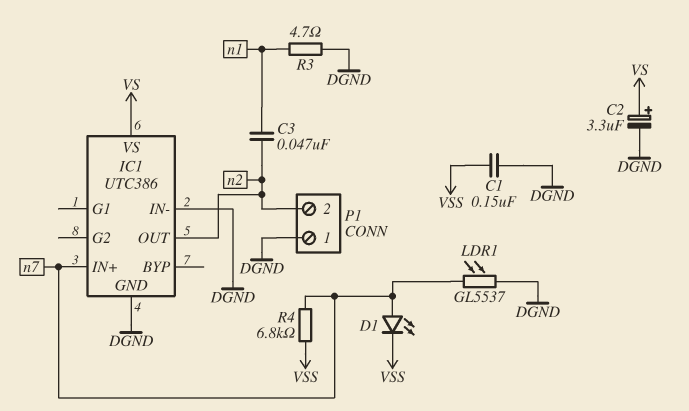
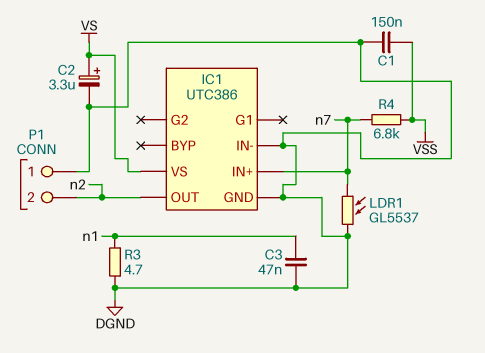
C3: 47nF (n1, n2) -> 47nF (DGND, n1)
D1: LED (A n7, K VSS) -> none

